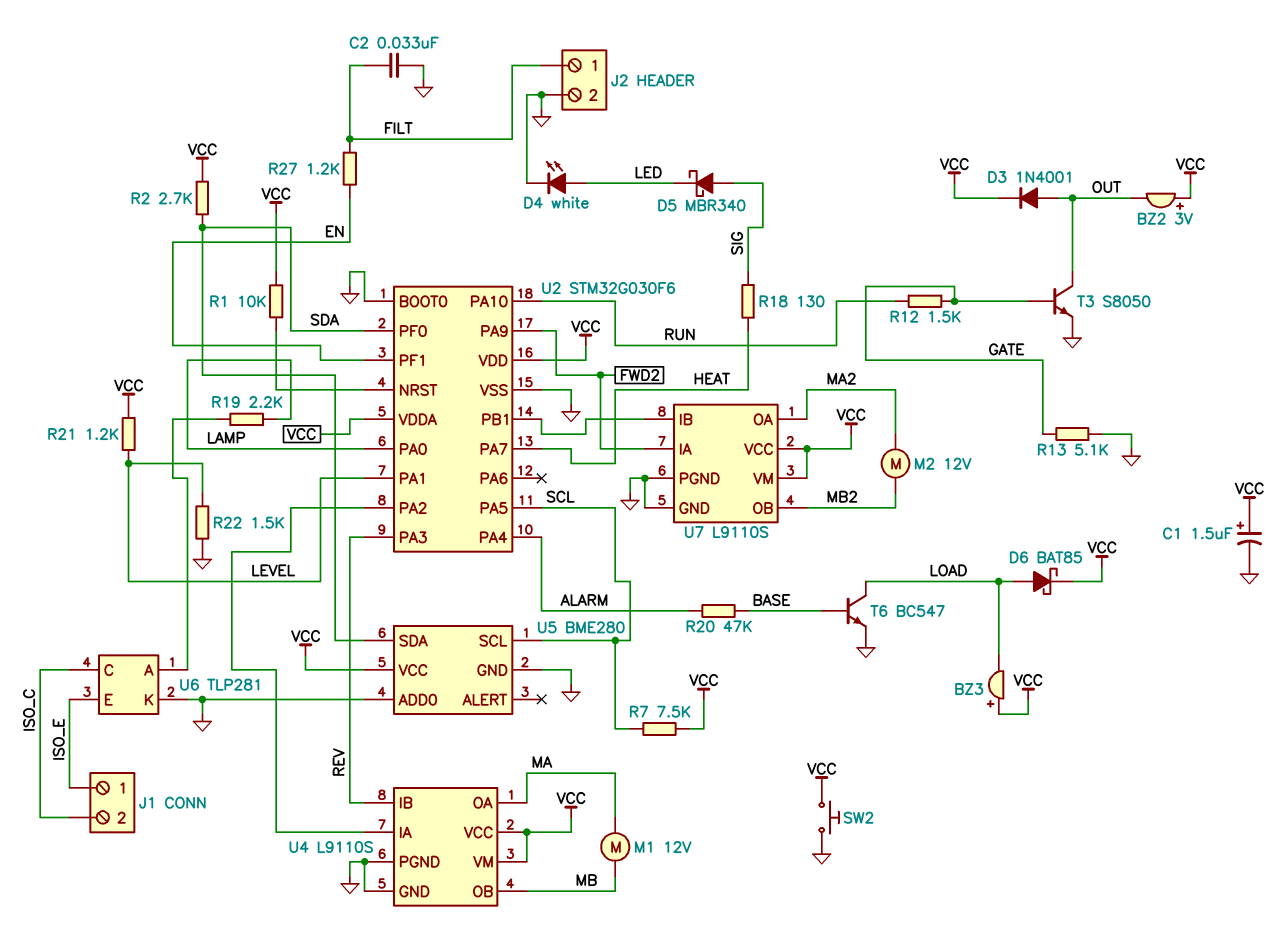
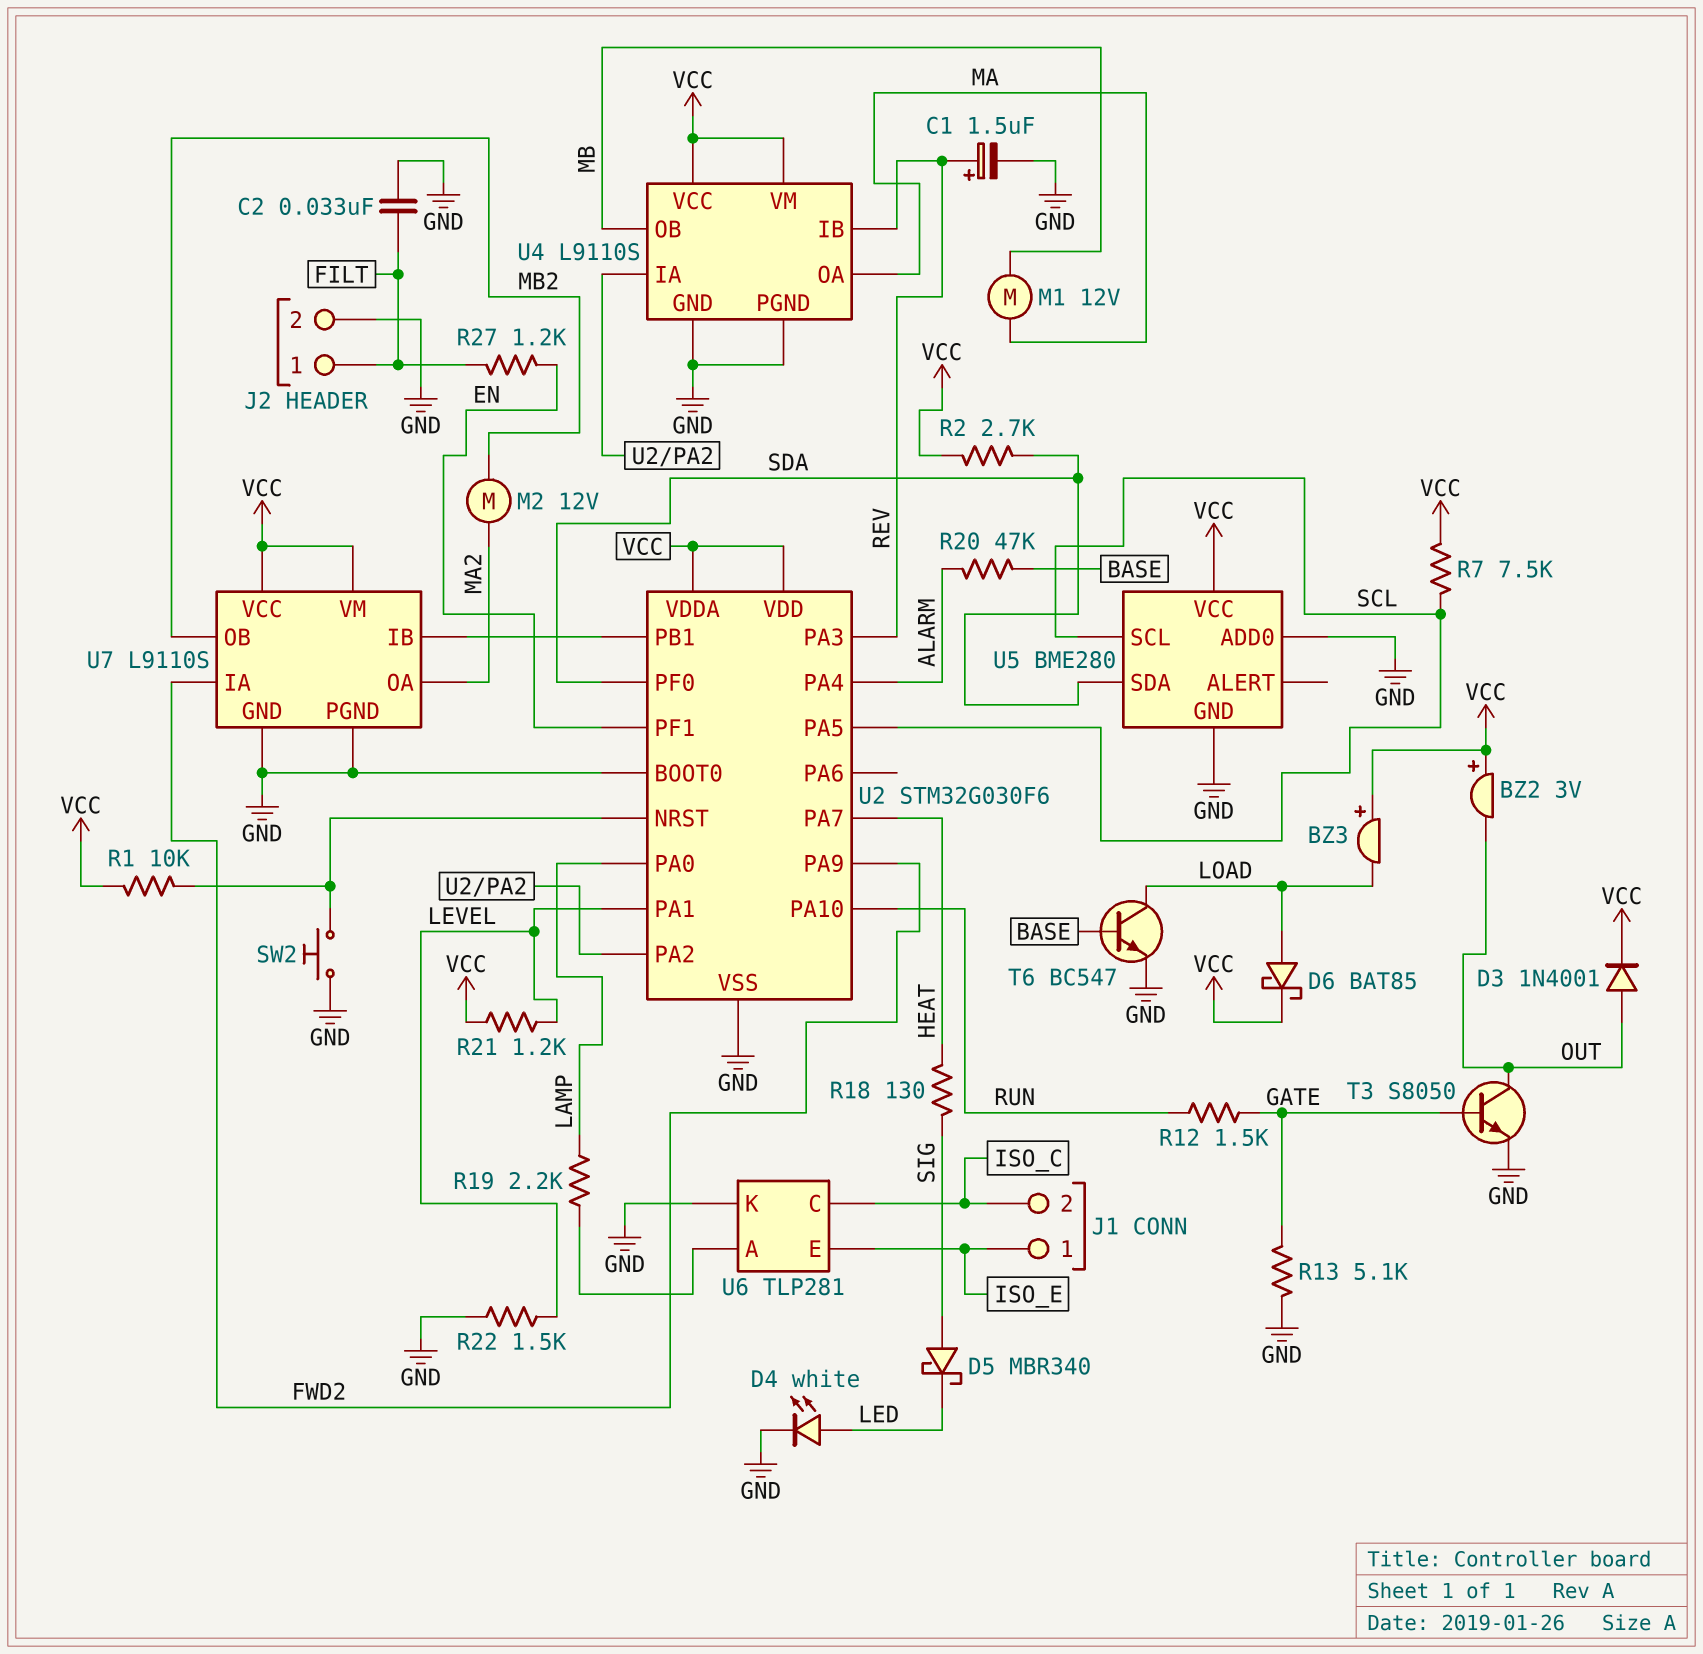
C1: 1.5uF (plus VCC, minus GND) -> 1.5uF (plus REV, minus GND)
SW2: button (GND, VCC) -> button (GND, U2/NRST)

